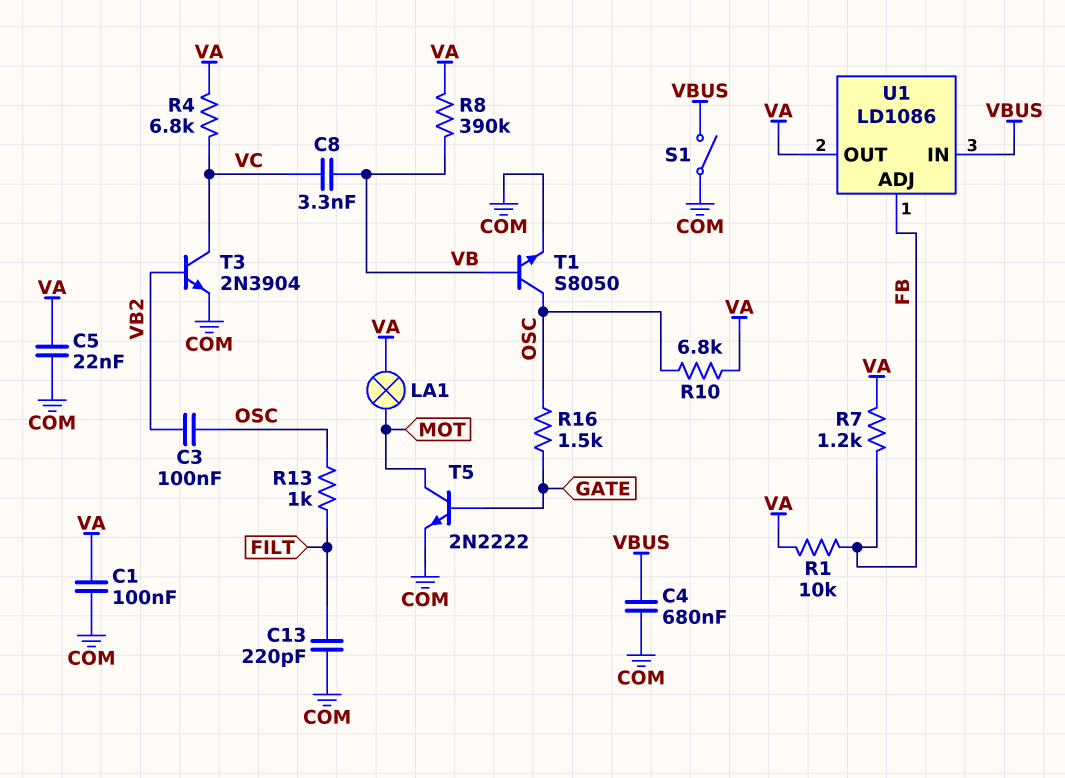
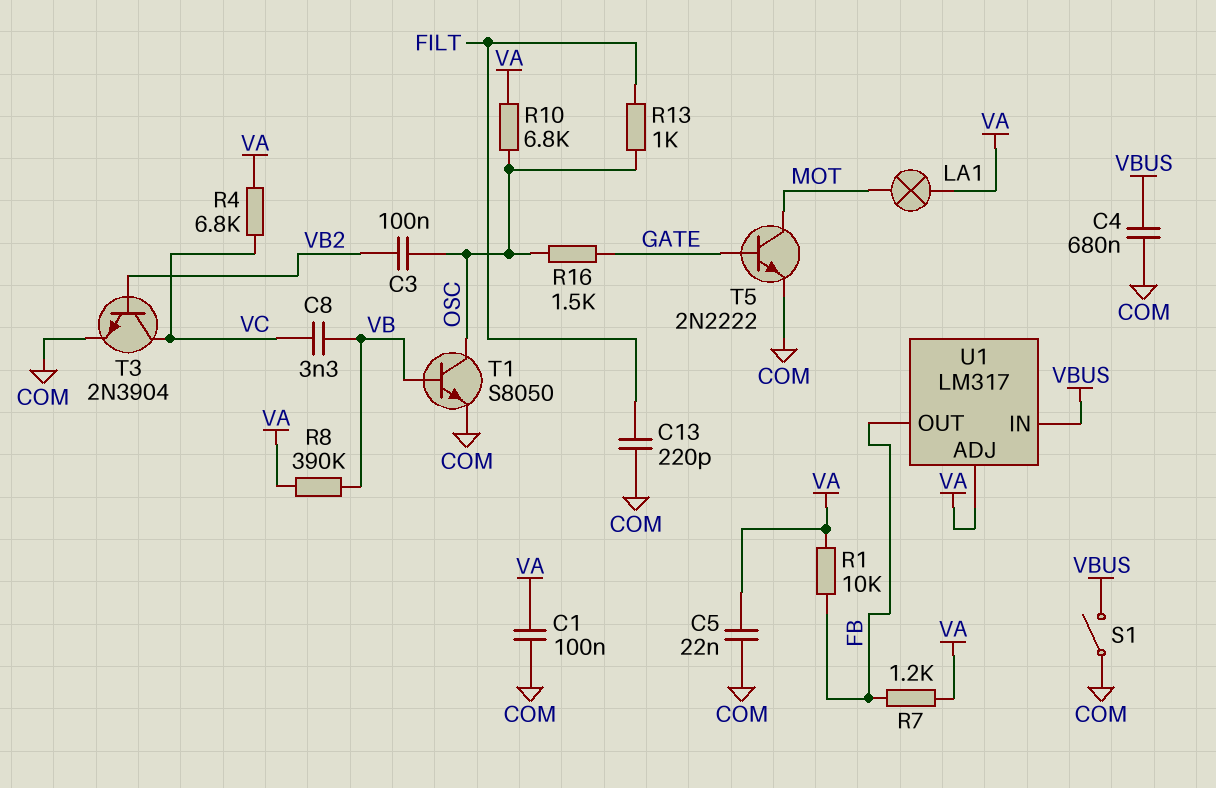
U1: LD1086 -> LM317
U1 pin ADJ: FB -> VA
U1 pin OUT: VA -> FB

